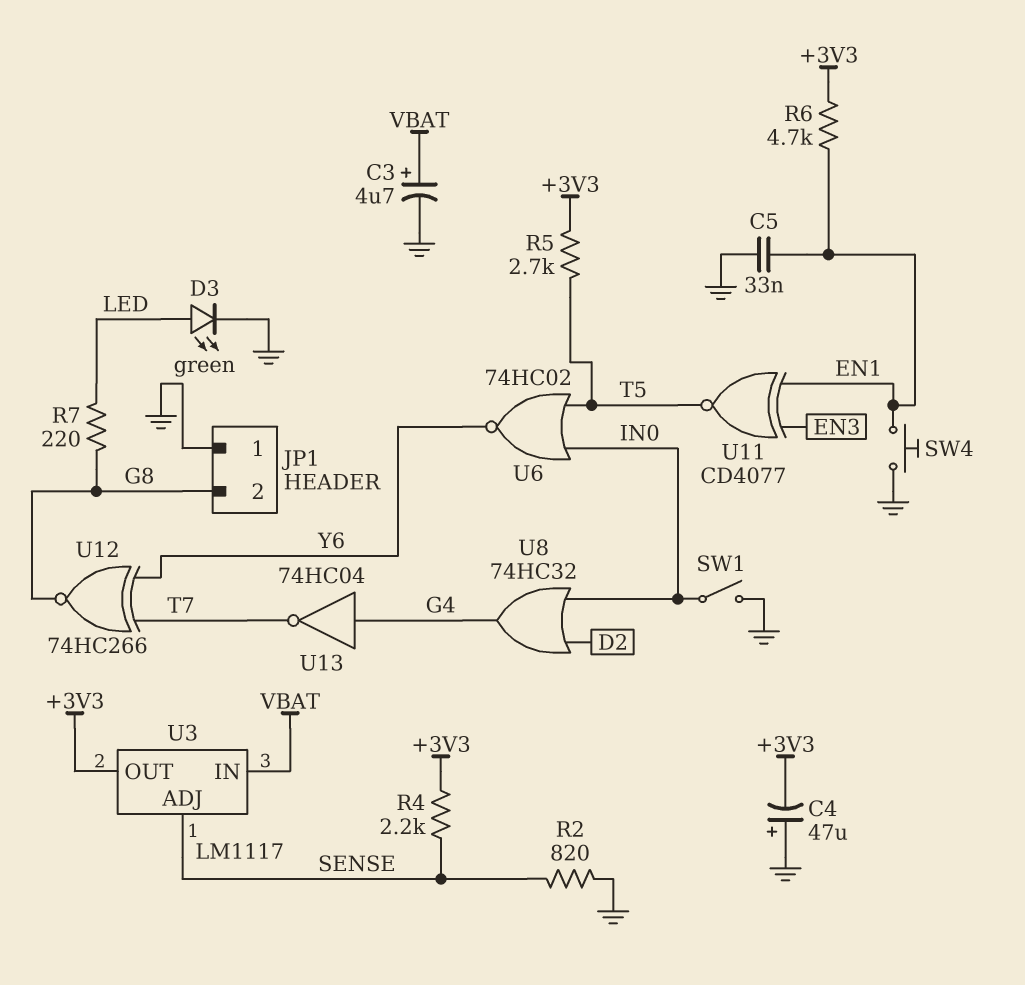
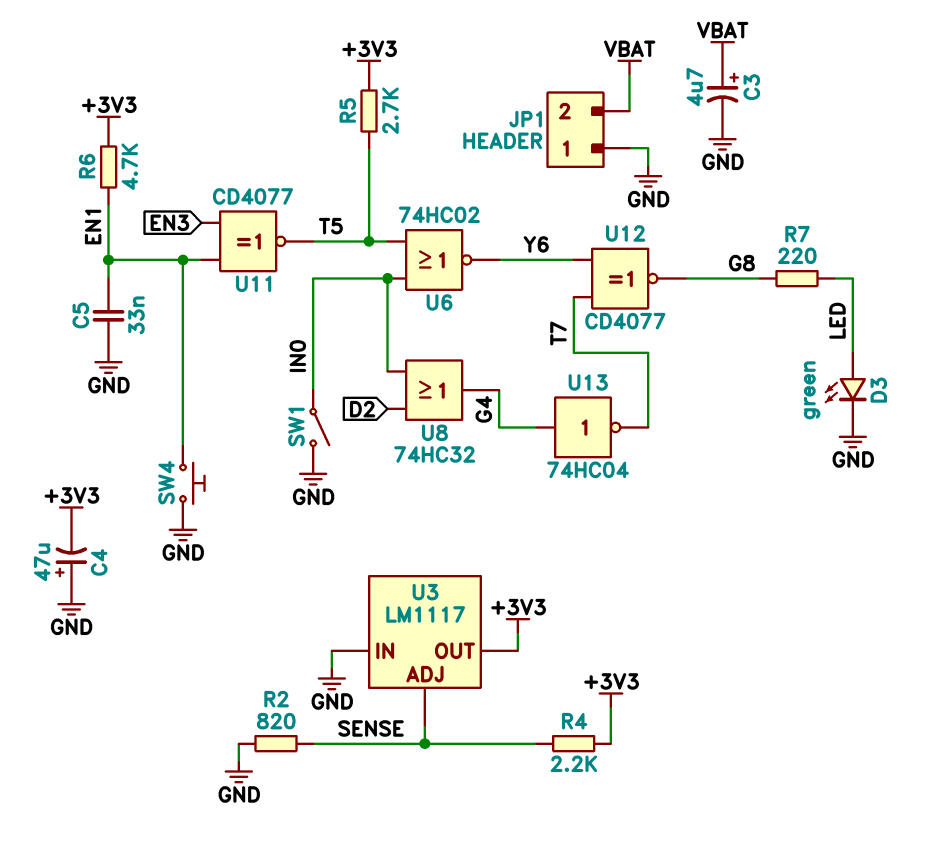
JP1 pin 2: G8 -> VBAT
U3 pin IN: VBAT -> GND
U12: XNOR 74HC266 (in T7, in Y6, out G8) -> XNOR CD4077 (in T7, in Y6, out G8)

